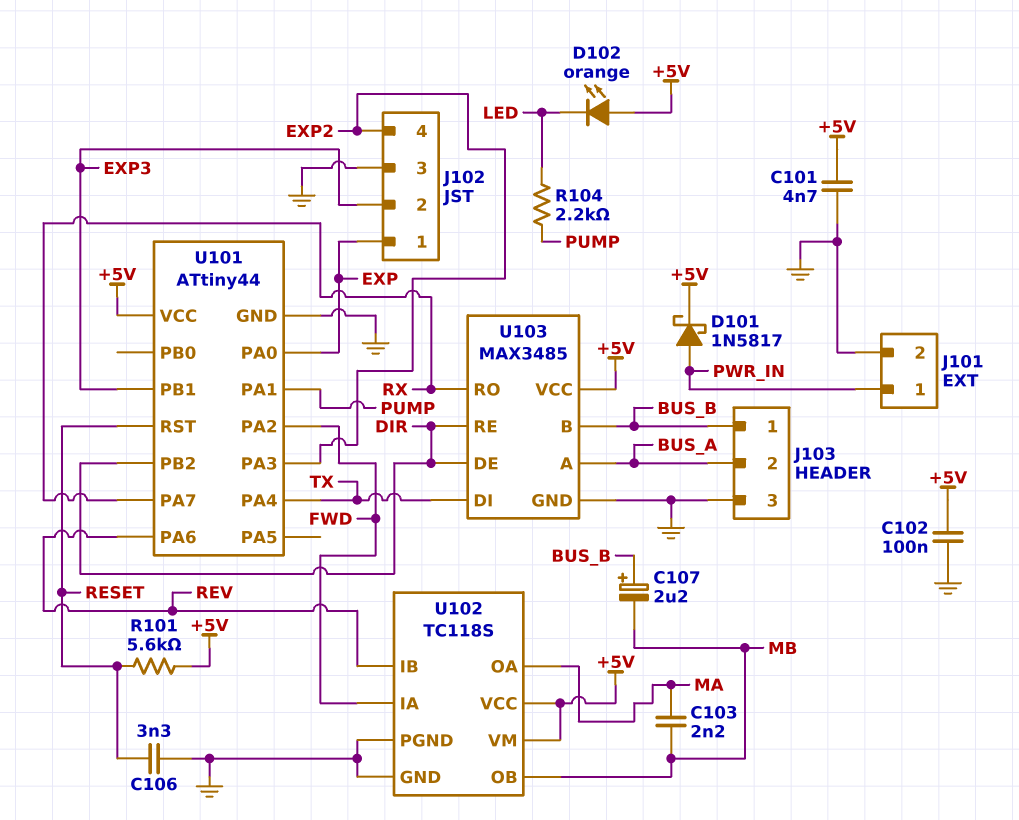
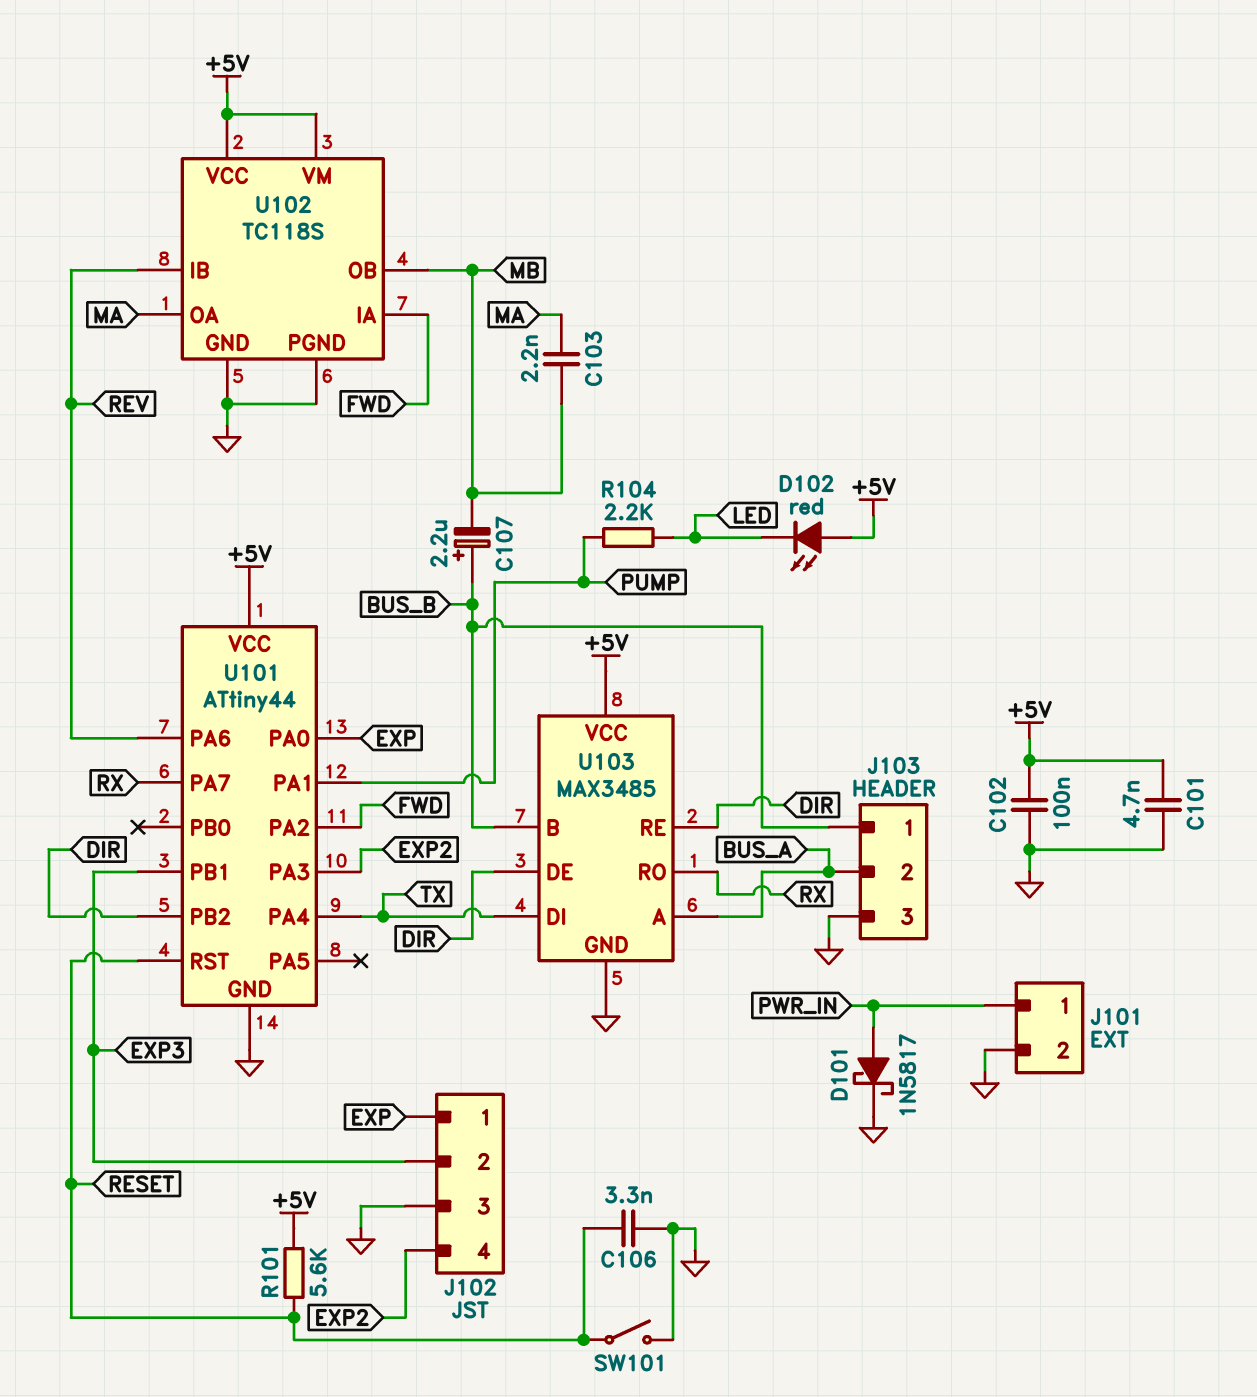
D101: schottky 1N5817 (A PWR_IN, K +5V) -> schottky 1N5817 (A PWR_IN, K GND)
D102: LED orange (A +5V, K LED) -> LED red (A +5V, K LED)
SW101: none -> switch (GND, RESET)

